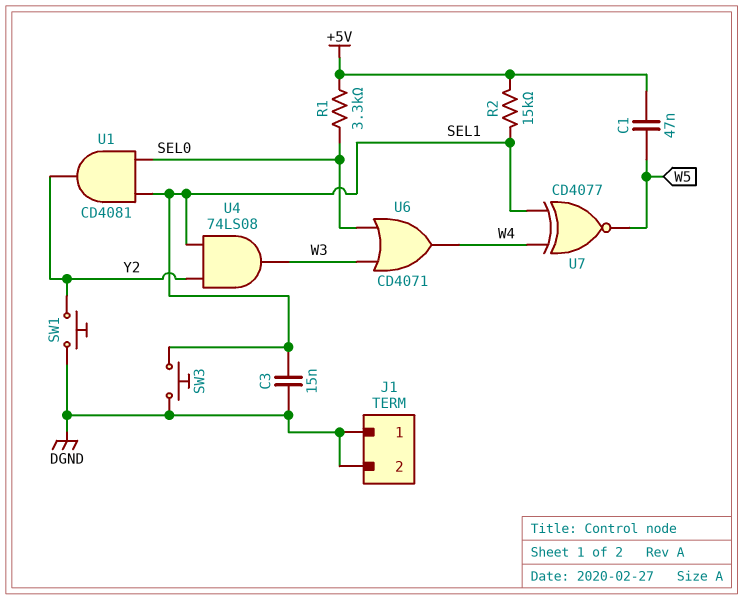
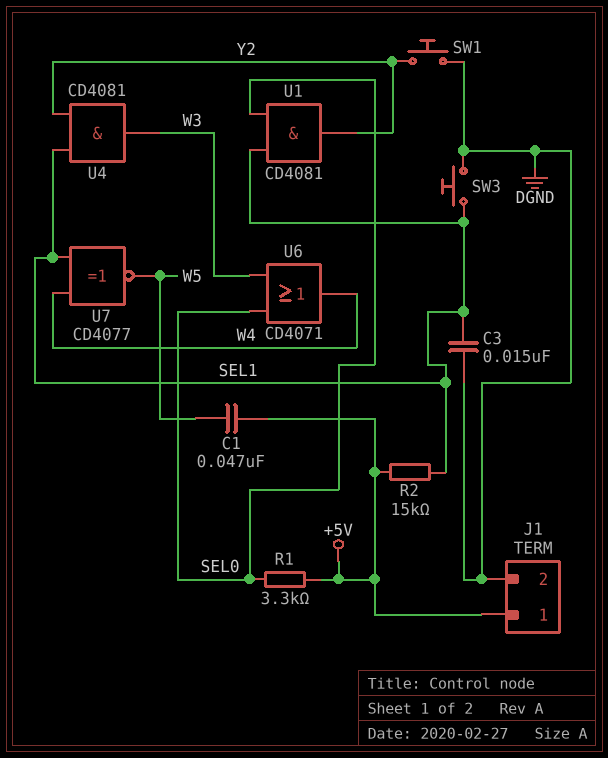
J1 pin 1: DGND -> +5V
U4: AND 74LS08 (in SEL1, in Y2, out W3) -> AND CD4081 (in SEL1, in Y2, out W3)

